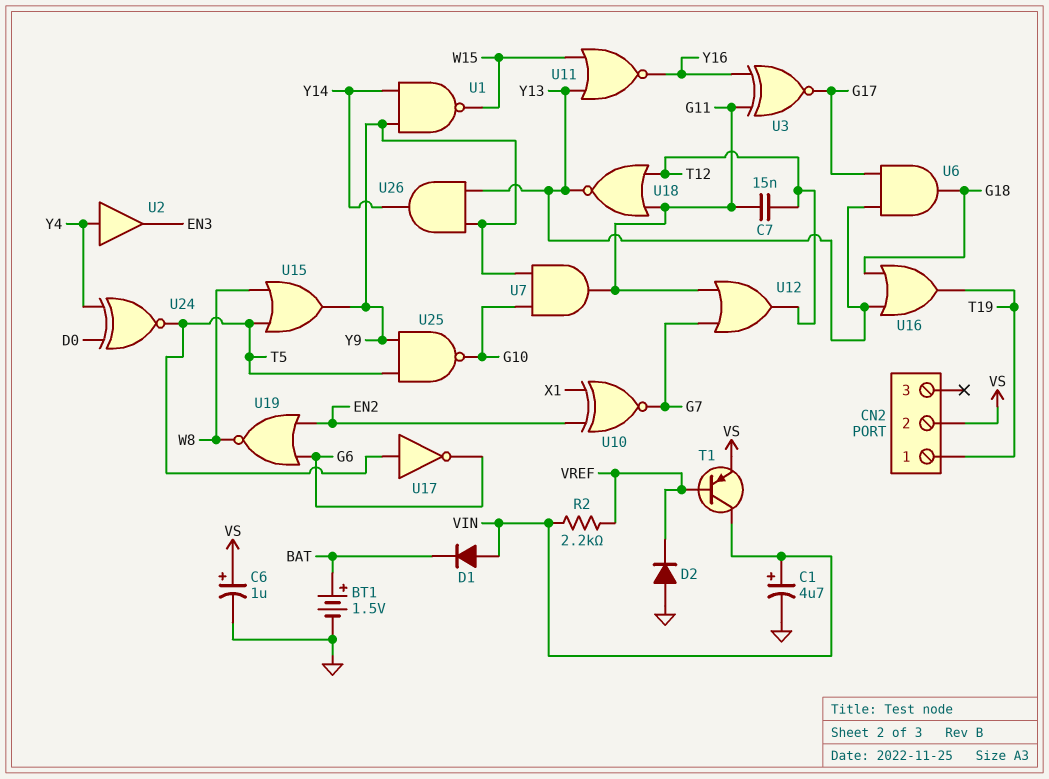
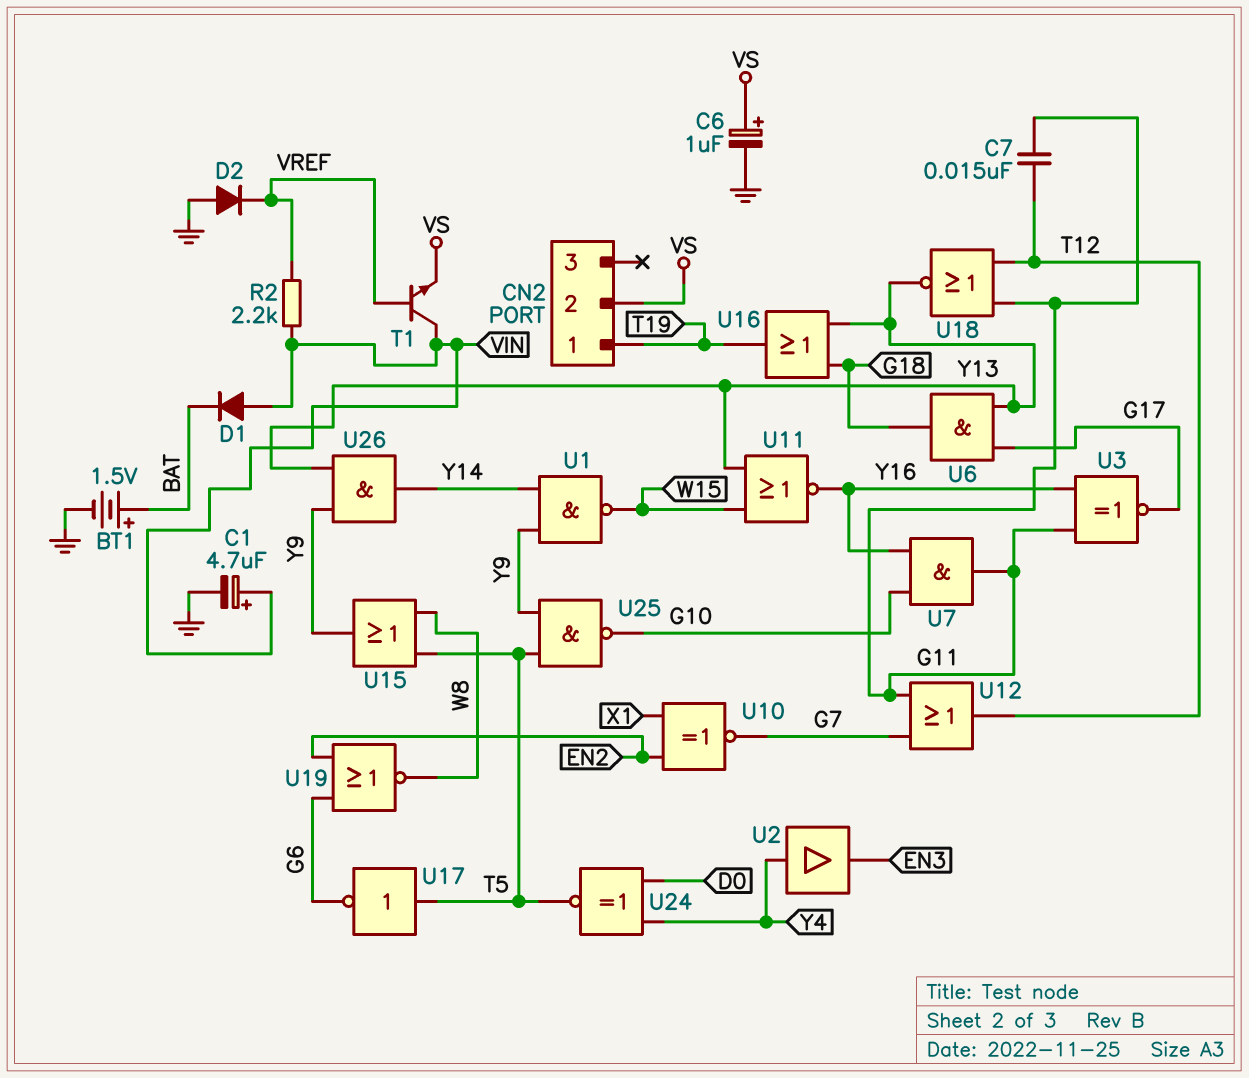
T1: PNP (B VREF, C VIN, E VS) -> NPN (B VREF, C VIN, E VS)
U7: AND (in G10, in Y9, out G11) -> AND (in G10, in Y16, out G11)

